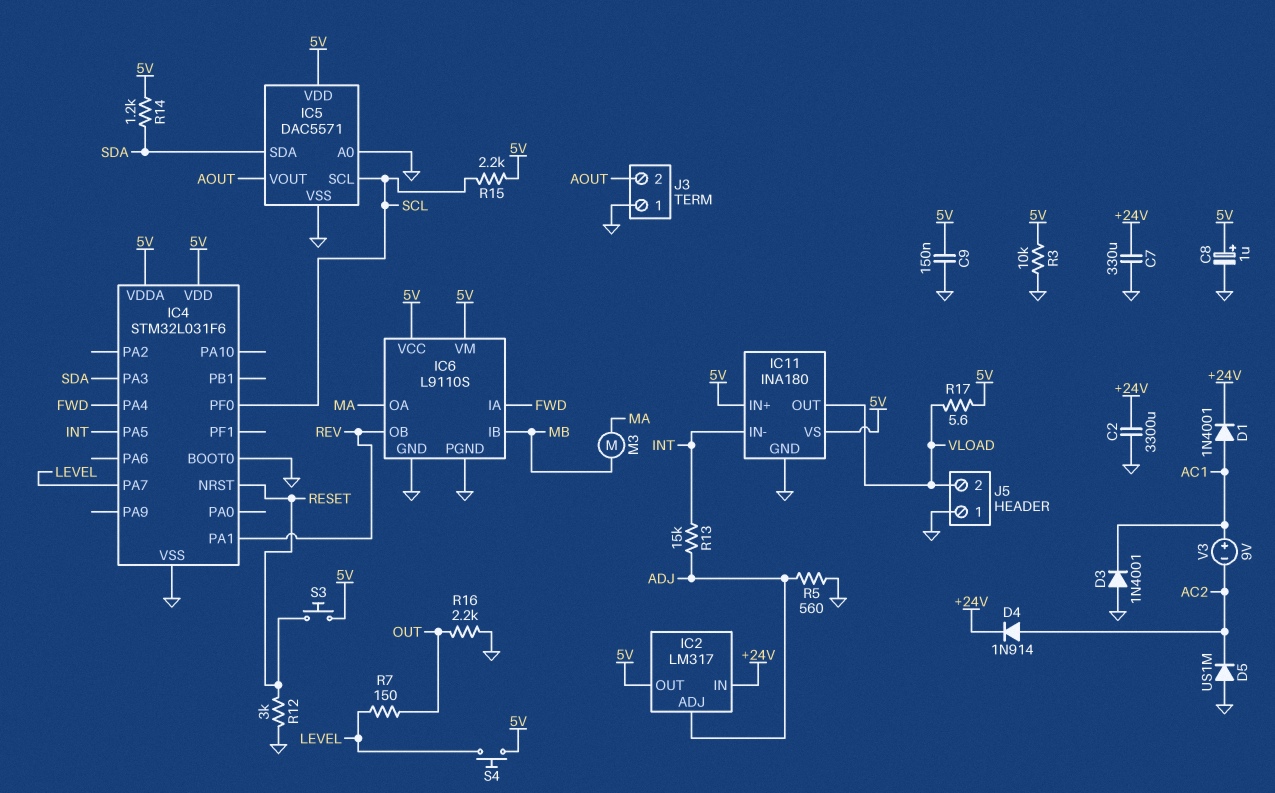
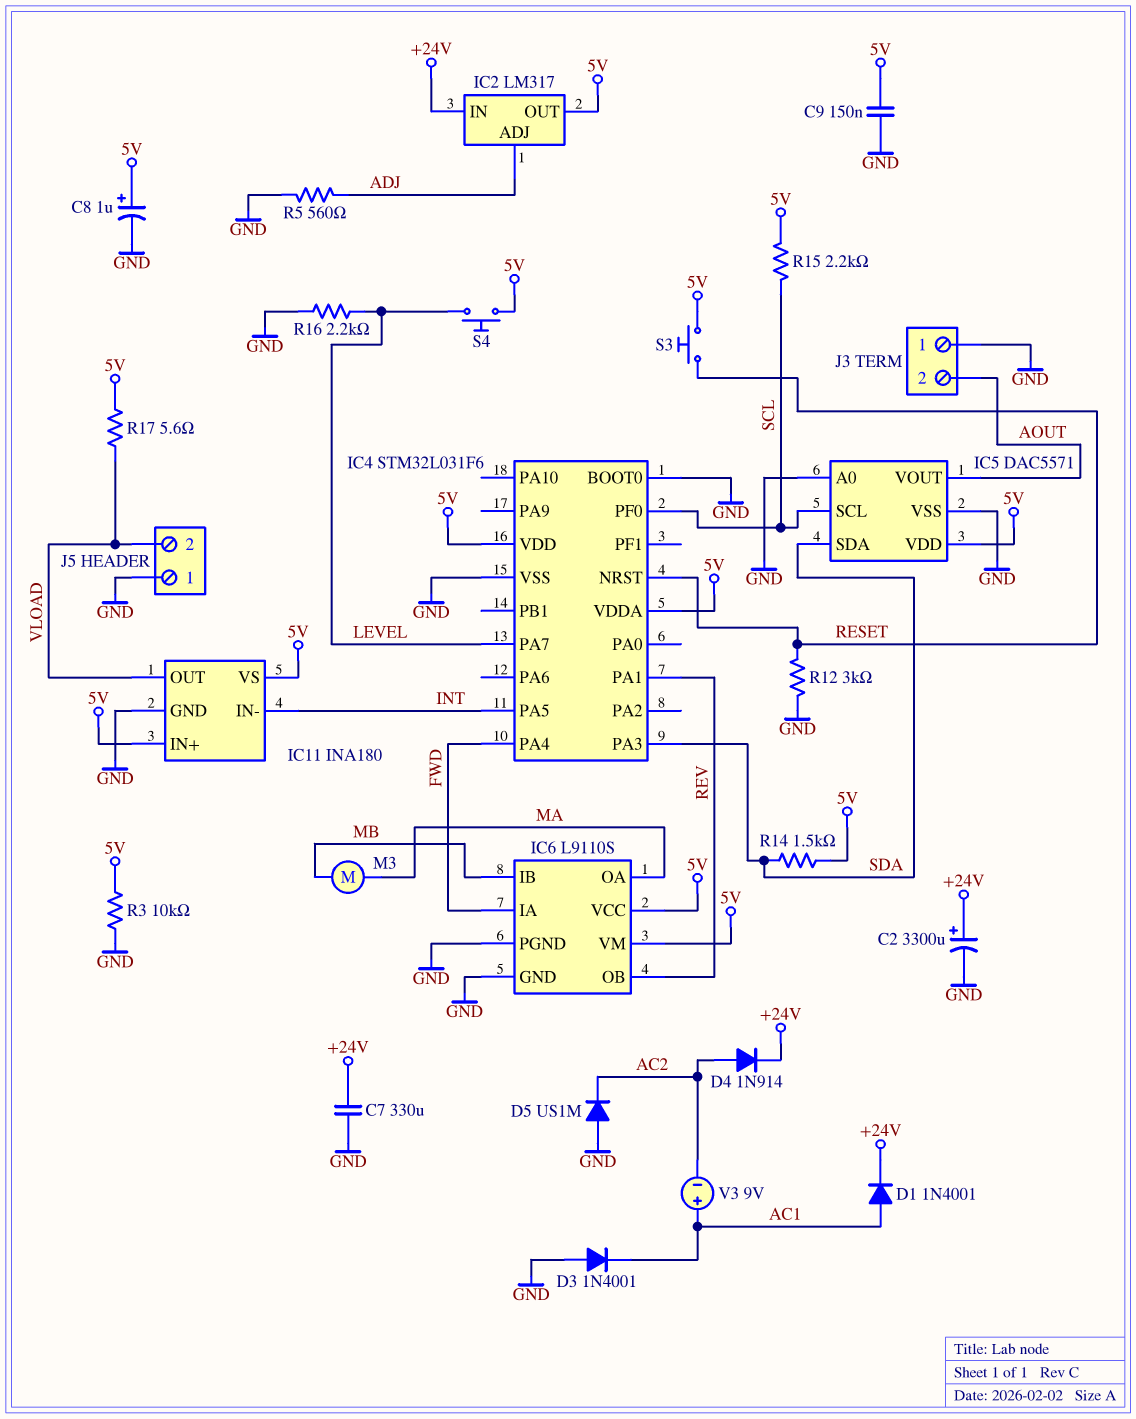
C2: 3300uF (+24V, GND) -> 3300uF (plus +24V, minus GND)
R7: 150 (LEVEL, OUT) -> none
R13: 15k (ADJ, INT) -> none
R14: 1.2k (5V, SDA) -> 1.5k (5V, SDA)
R16: 2.2k (GND, OUT) -> 2.2k (GND, LEVEL)

